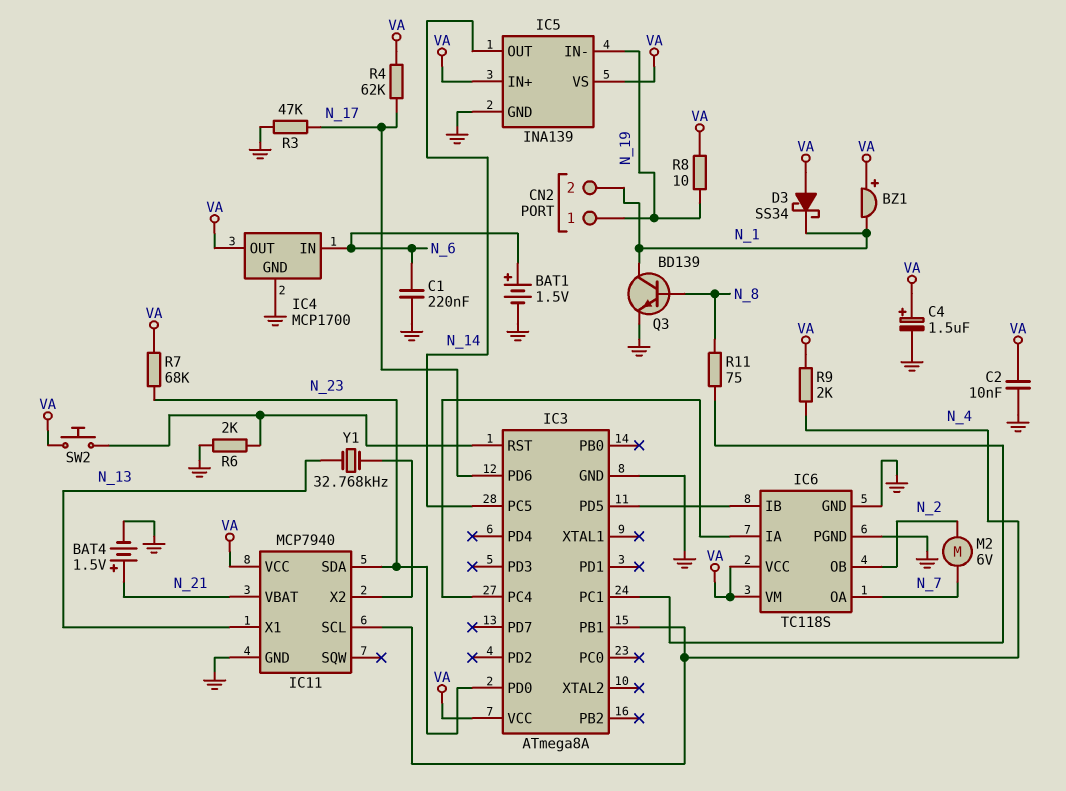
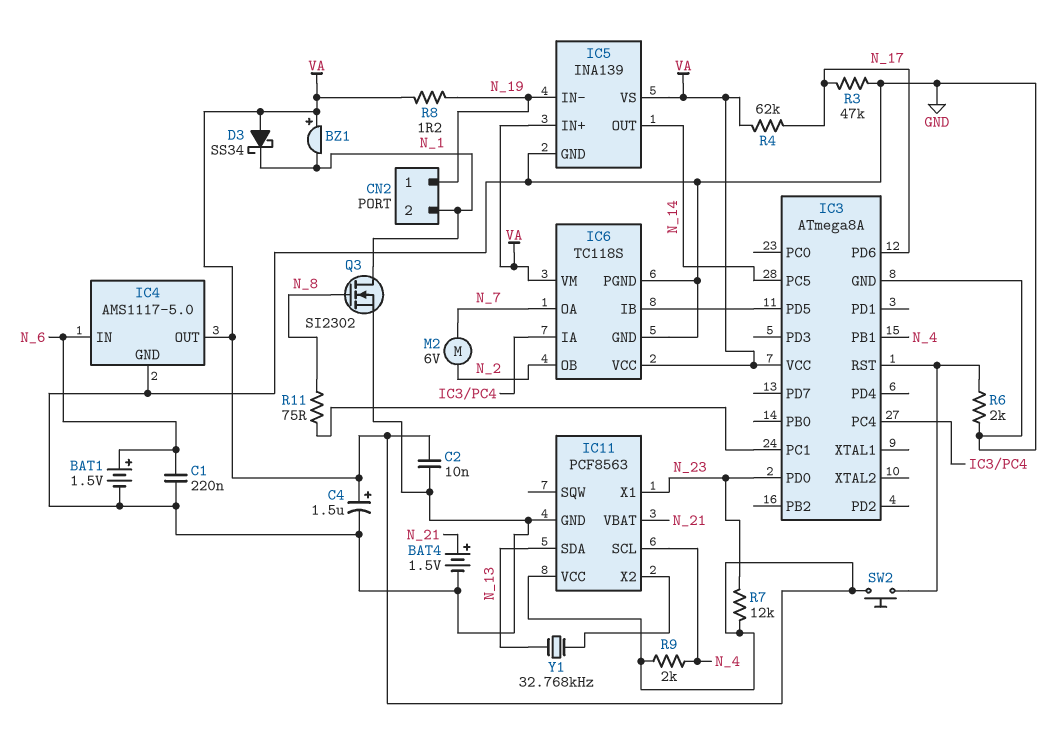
IC4: MCP1700 -> AMS1117-5.0
IC11: MCP7940 -> PCF8563
IC11 pin SDA: N_23 -> N_13
IC11 pin X1: N_13 -> N_23
Q3: NPN BD139 (B N_8, C N_1, E GND) -> NMOS SI2302 (G N_8, D N_1, S GND)
R7: 68k (N_23, VA) -> 12k (N_23, VA)
R8: 10 (N_19, VA) -> 1.2 (N_19, VA)

